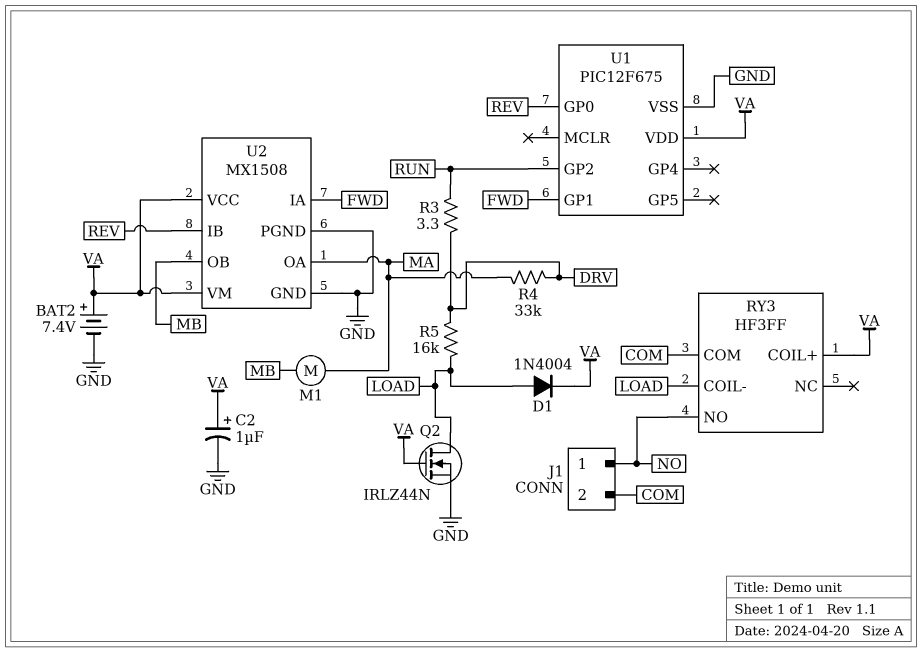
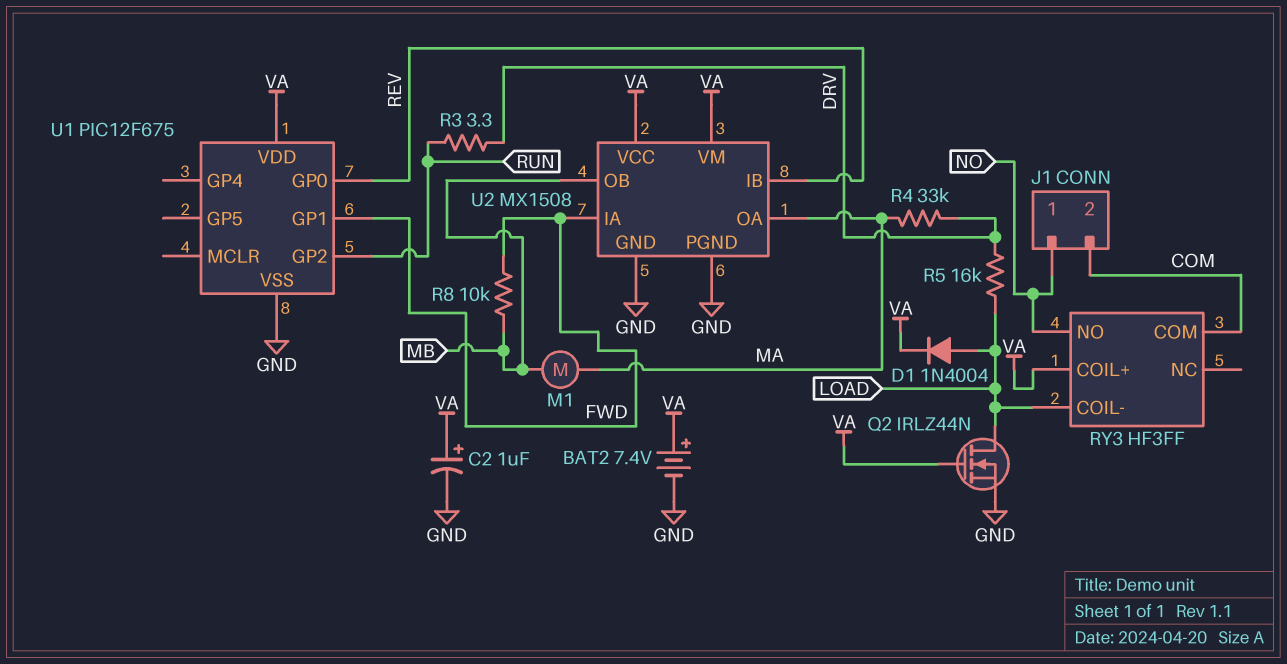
R8: none -> 10k (FWD, MB)

